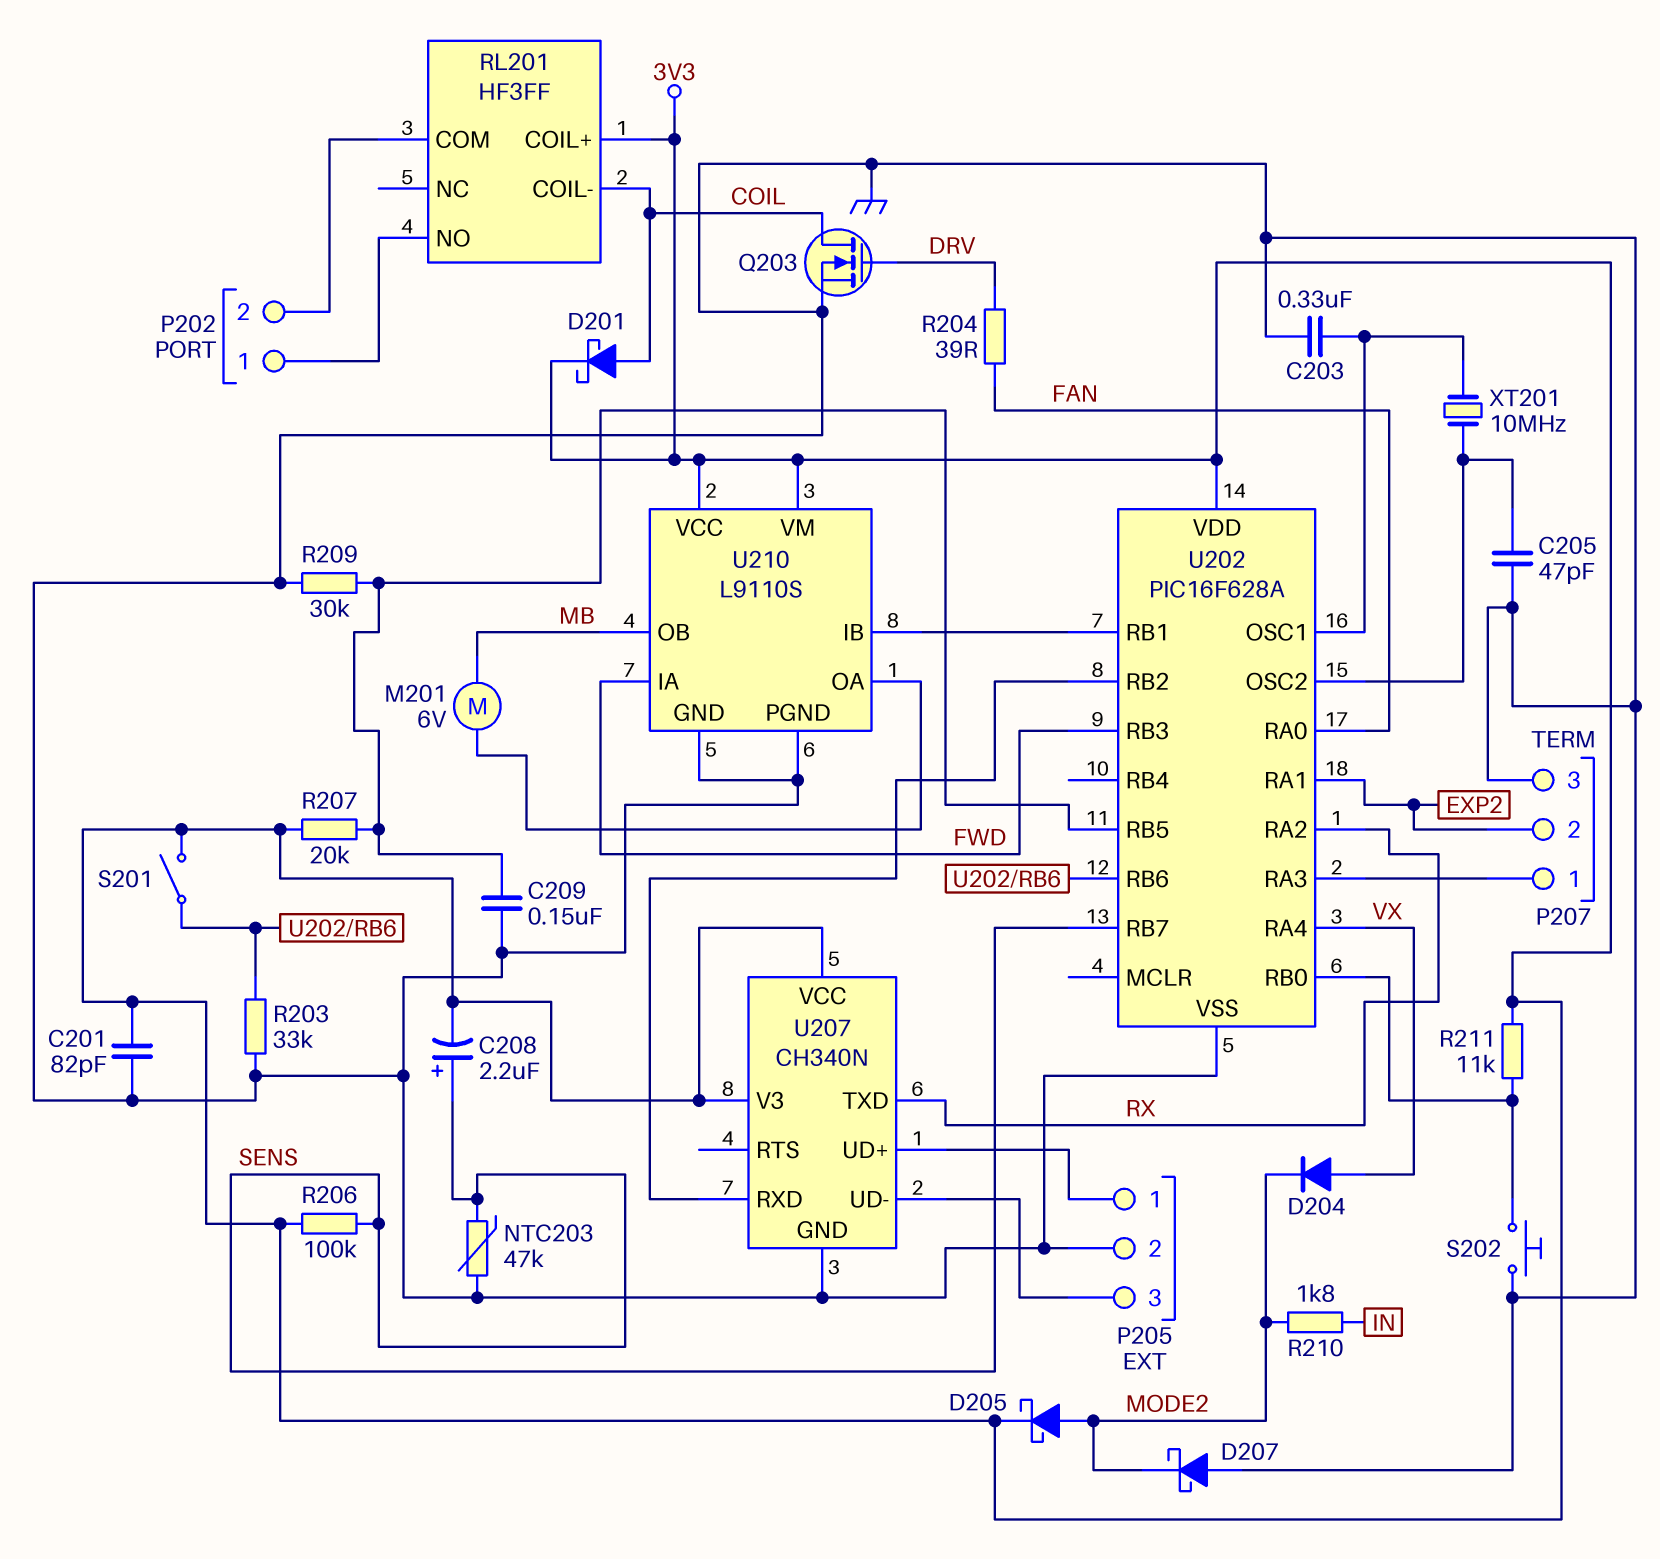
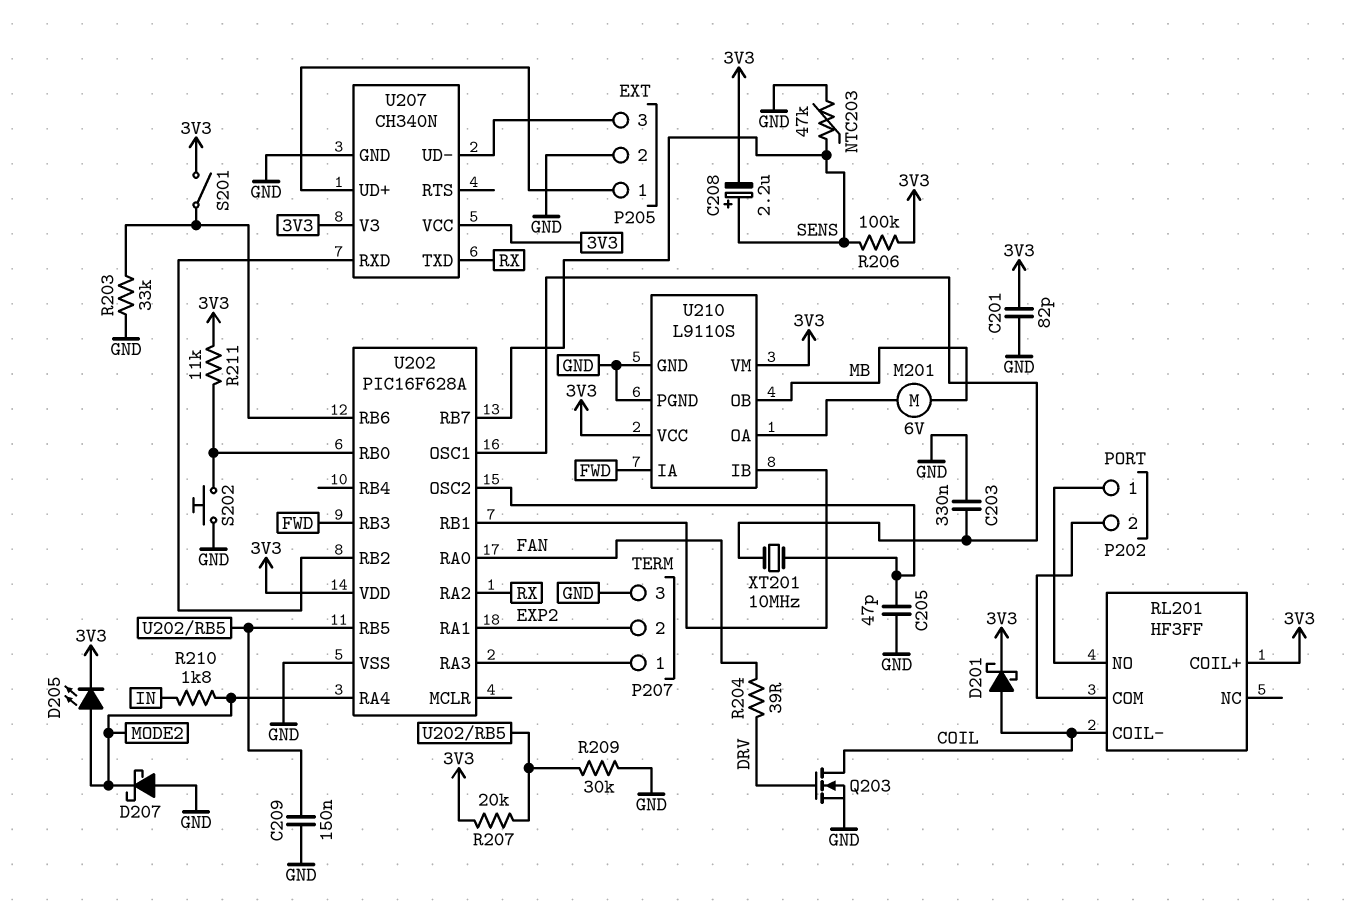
D204: diode (A VX, K MODE2) -> none
D205: schottky (A MODE2, K 3V3) -> LED (A MODE2, K 3V3)
U202 pin RA4: VX -> MODE2

